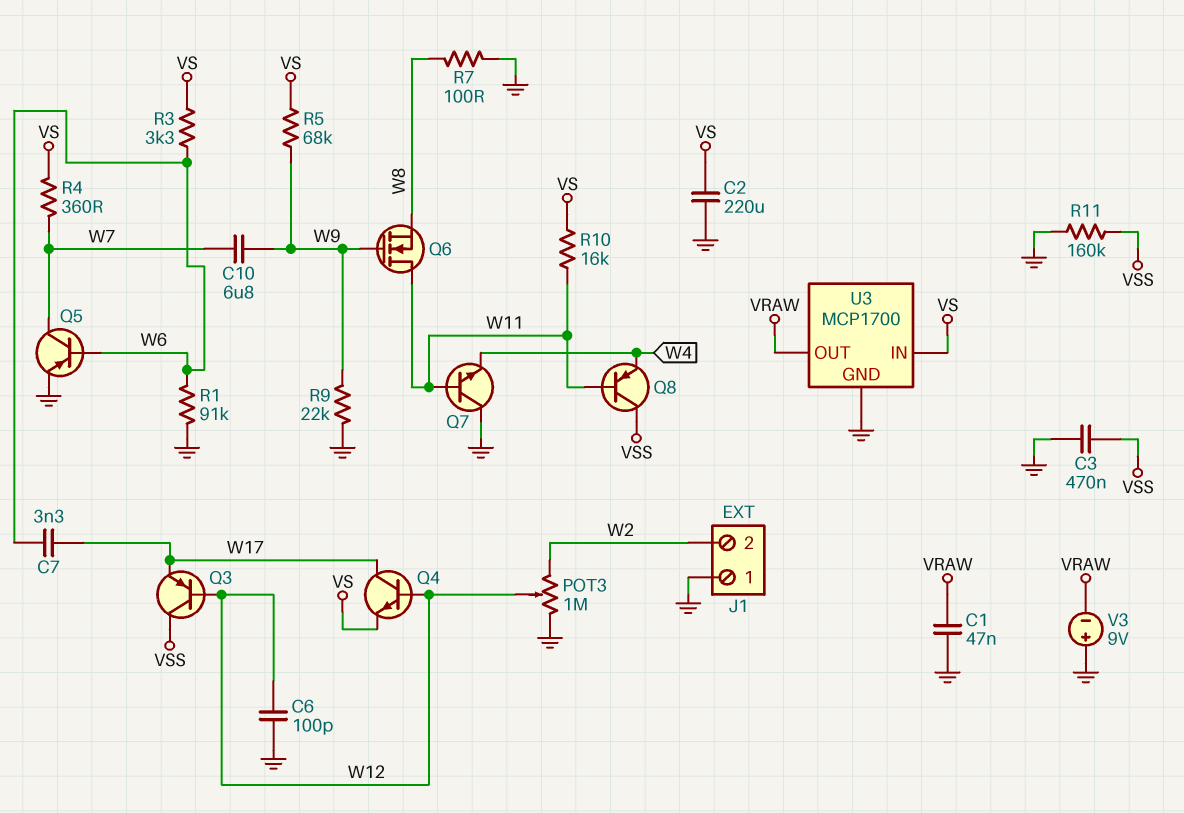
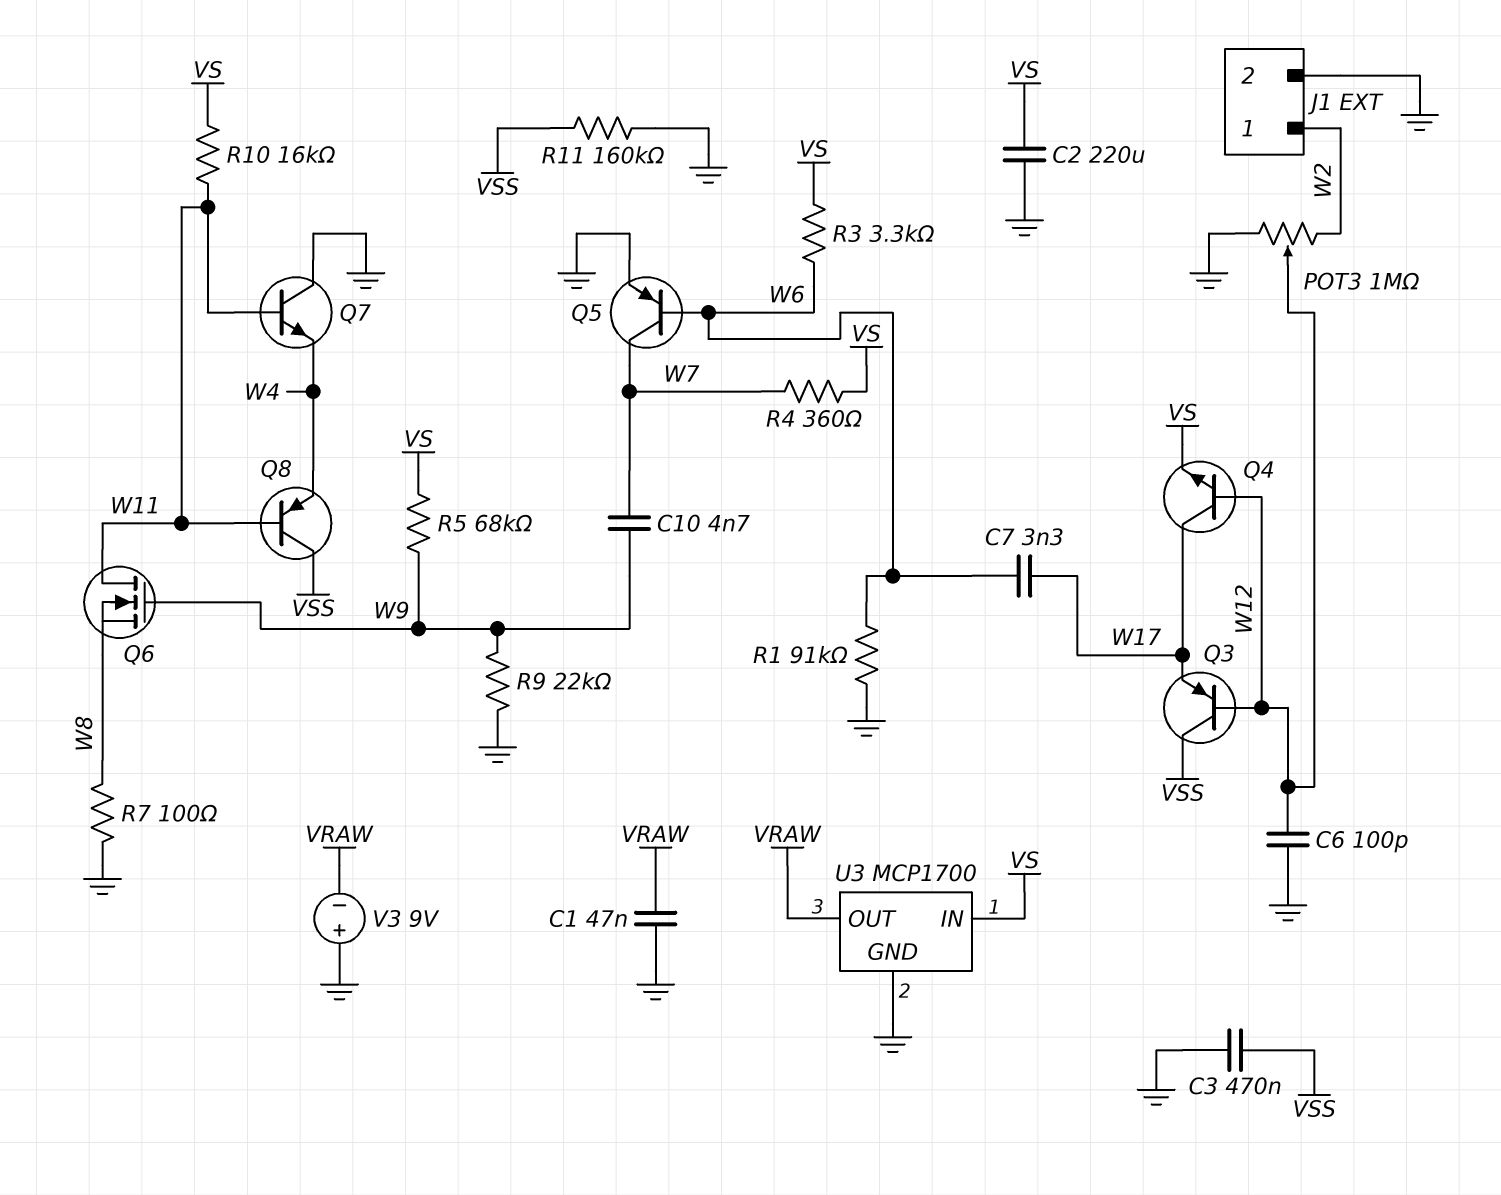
C10: 6.8uF (W7, W9) -> 4.7nF (W7, W9)
J1 pin 1: GND -> W2
J1 pin 2: W2 -> GND

